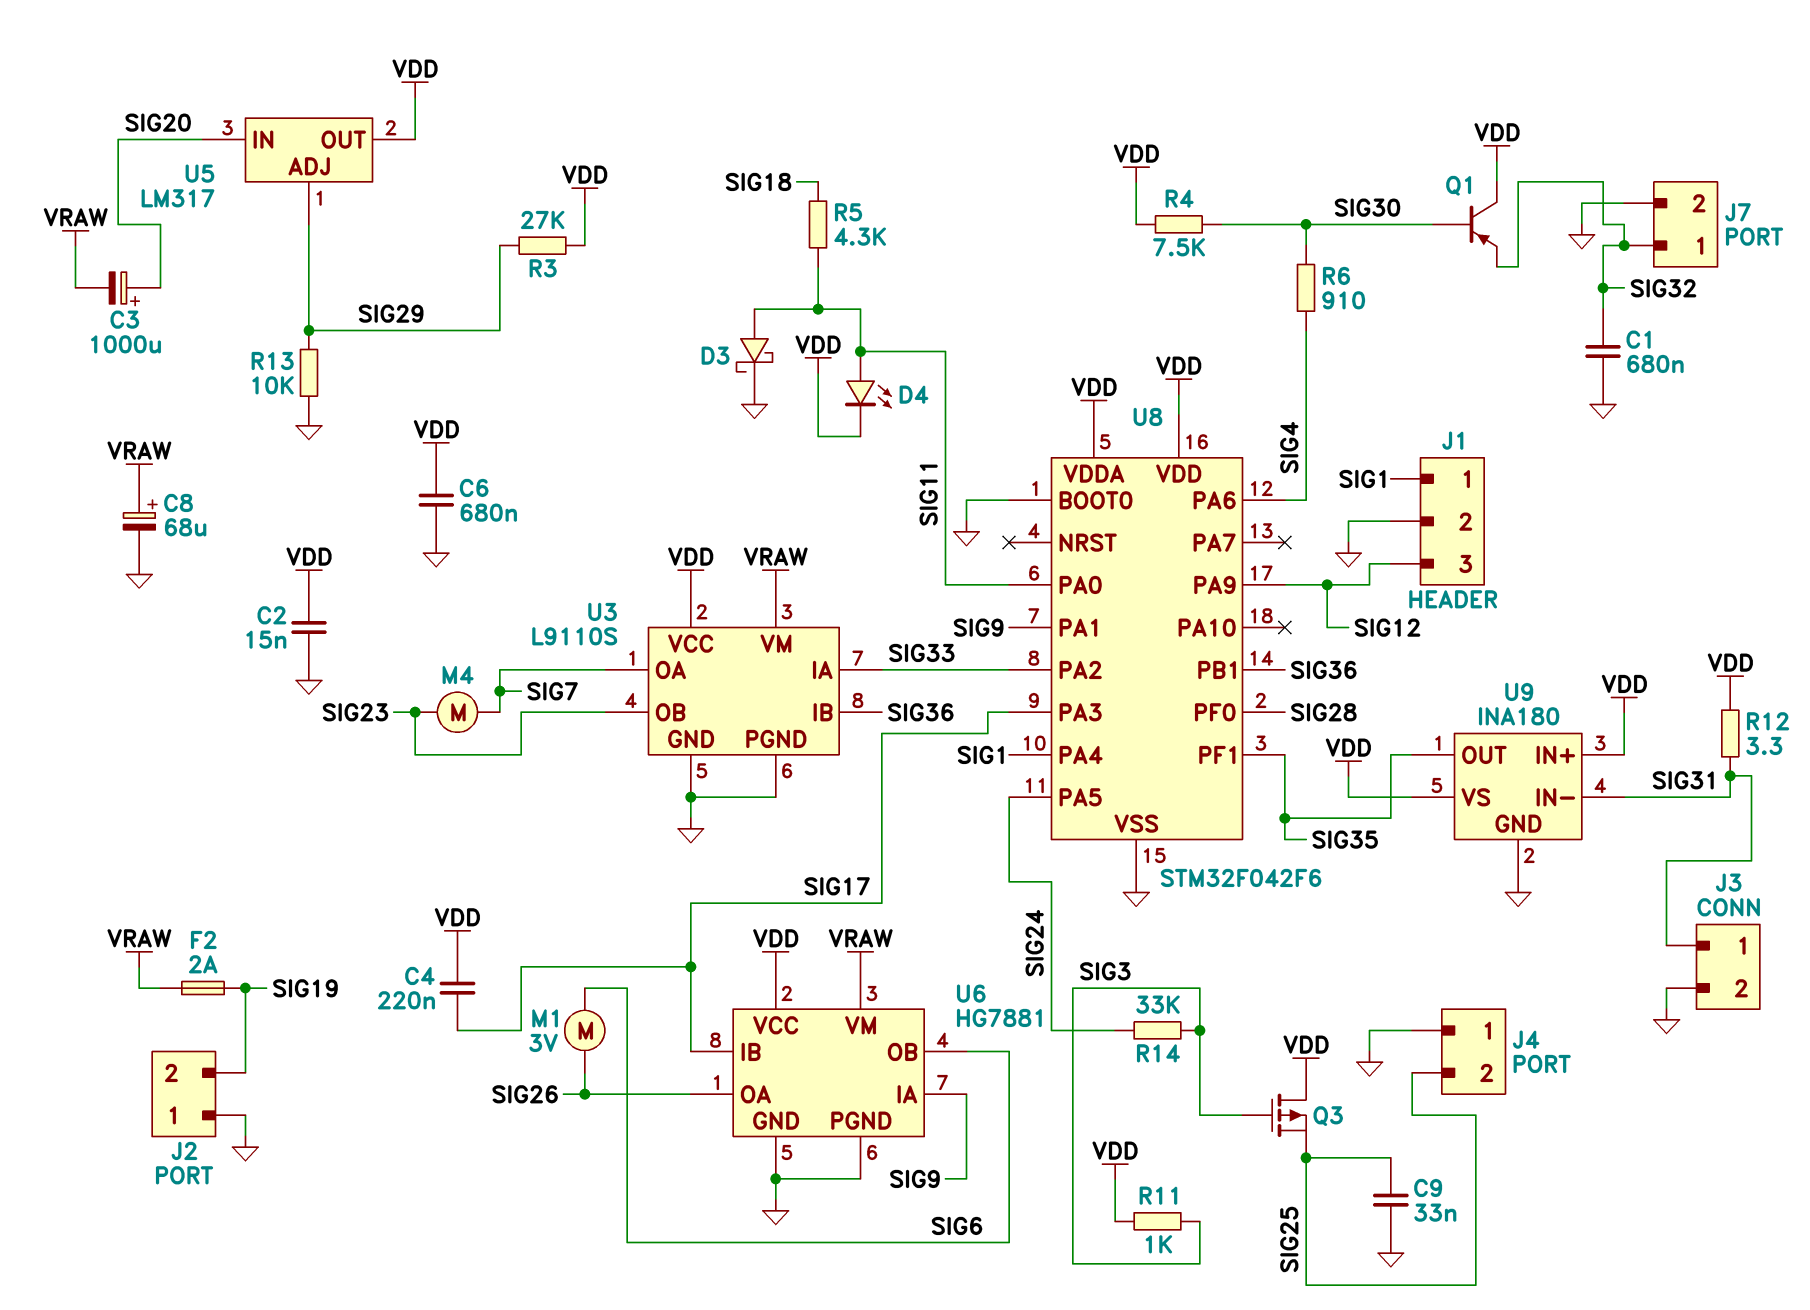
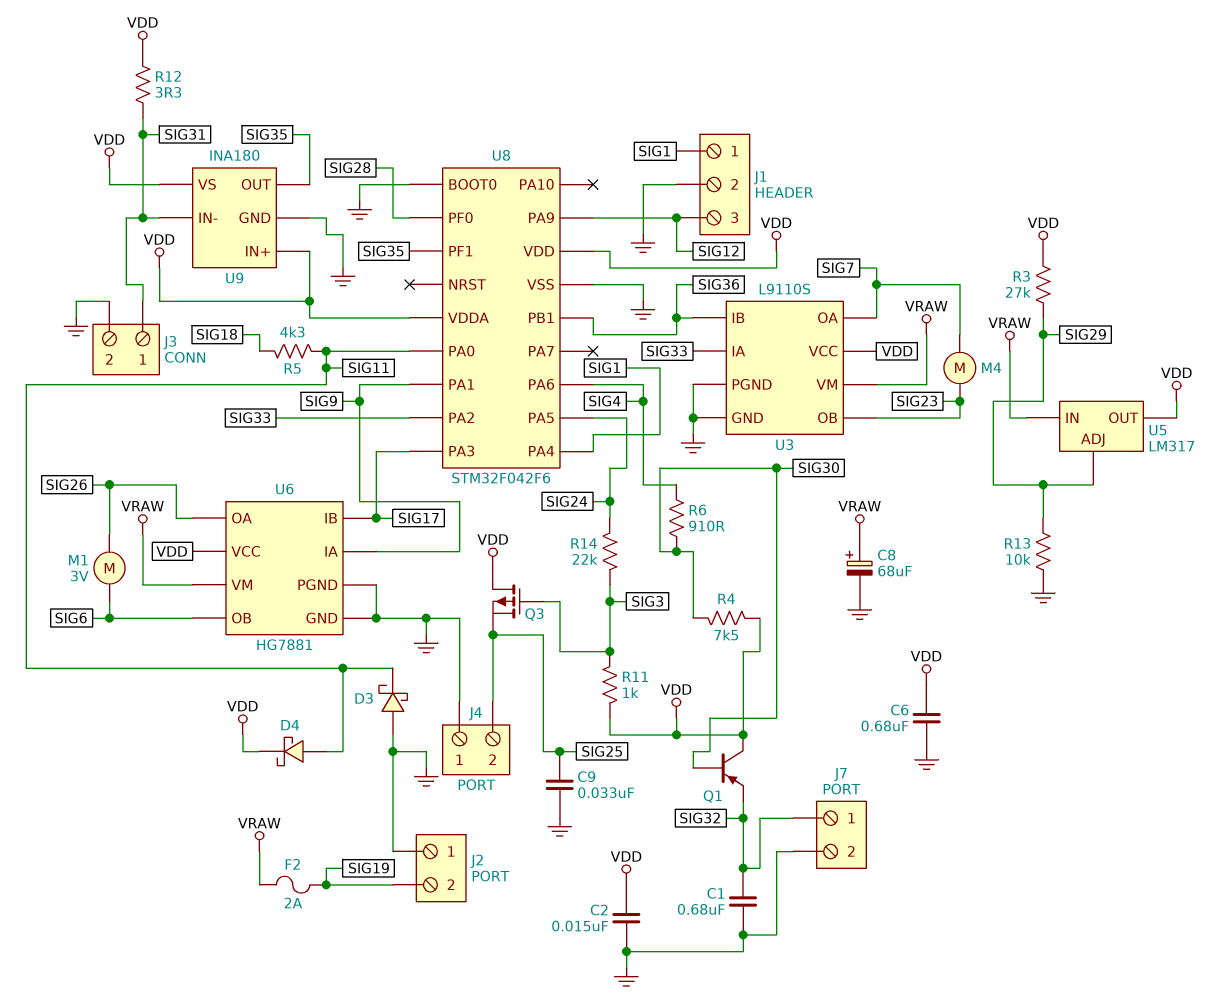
C3: 1000uF (plus SIG20, minus VRAW) -> none
C4: 220nF (SIG17, VDD) -> none
D3: schottky (A SIG11, K GND) -> schottky (A GND, K SIG11)
D4: LED (A SIG11, K VDD) -> schottky (A SIG11, K VDD)
R14: 33k (SIG3, SIG24) -> 22k (SIG3, SIG24)
U5 pin IN: SIG20 -> VRAW

